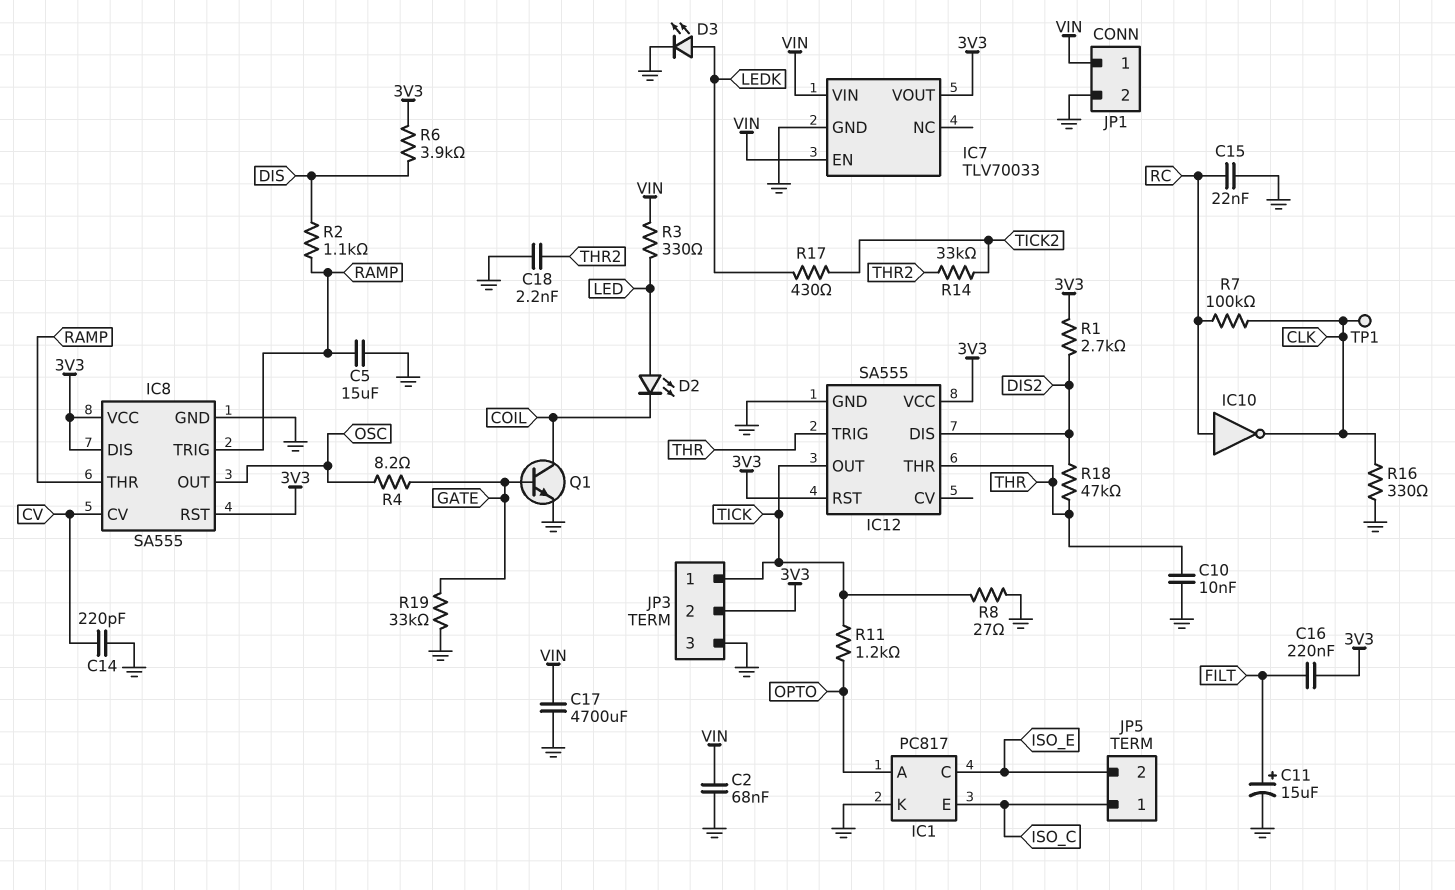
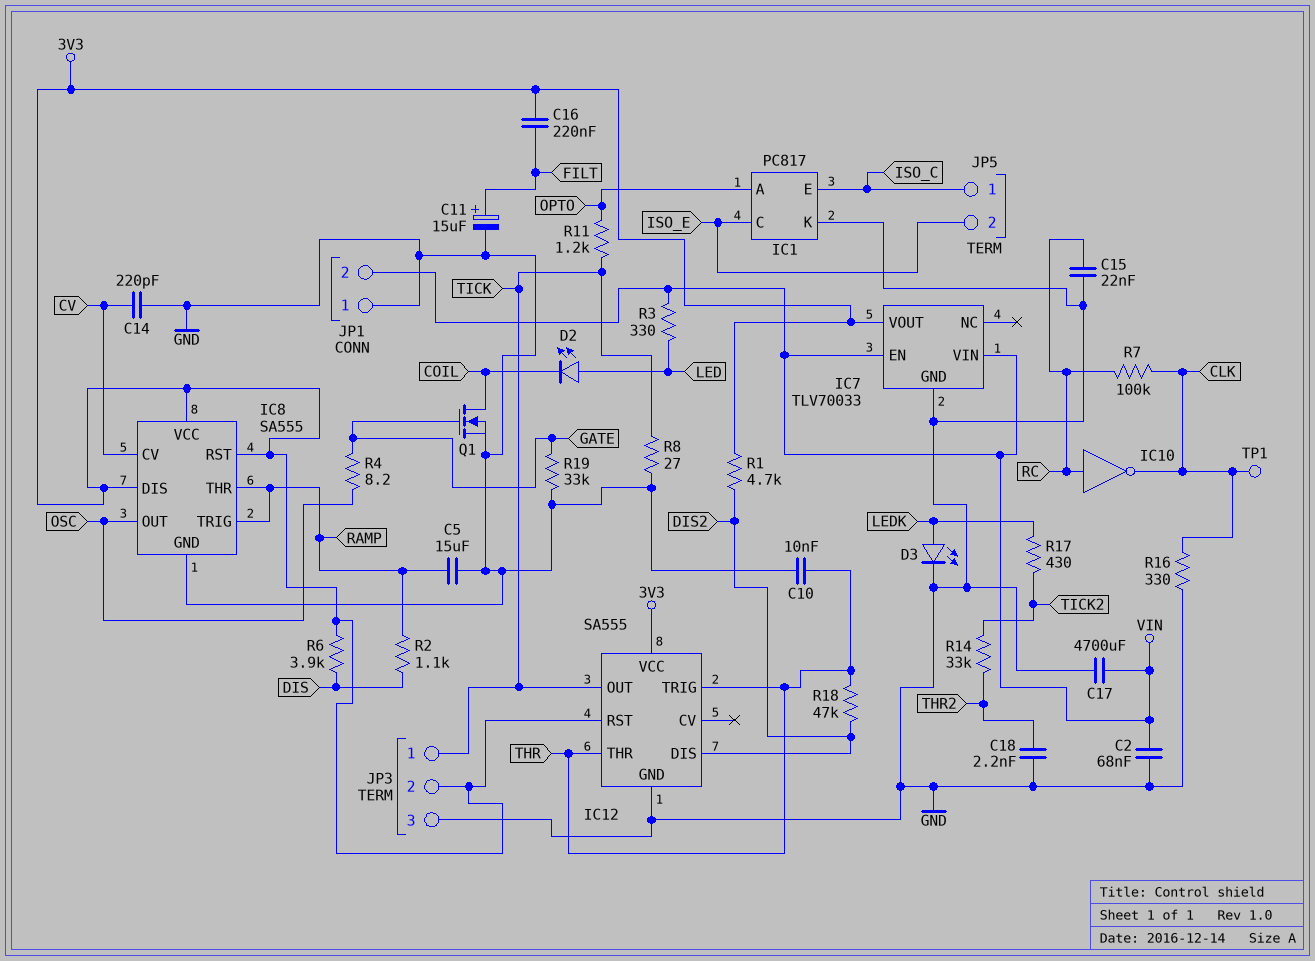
JP1 pin 1: VIN -> GND
JP1 pin 2: GND -> VIN
Q1: NPN (B GATE, C COIL, E GND) -> NMOS (G GATE, D COIL, S GND)
R1: 2.7k (3V3, DIS2) -> 4.7k (3V3, DIS2)

